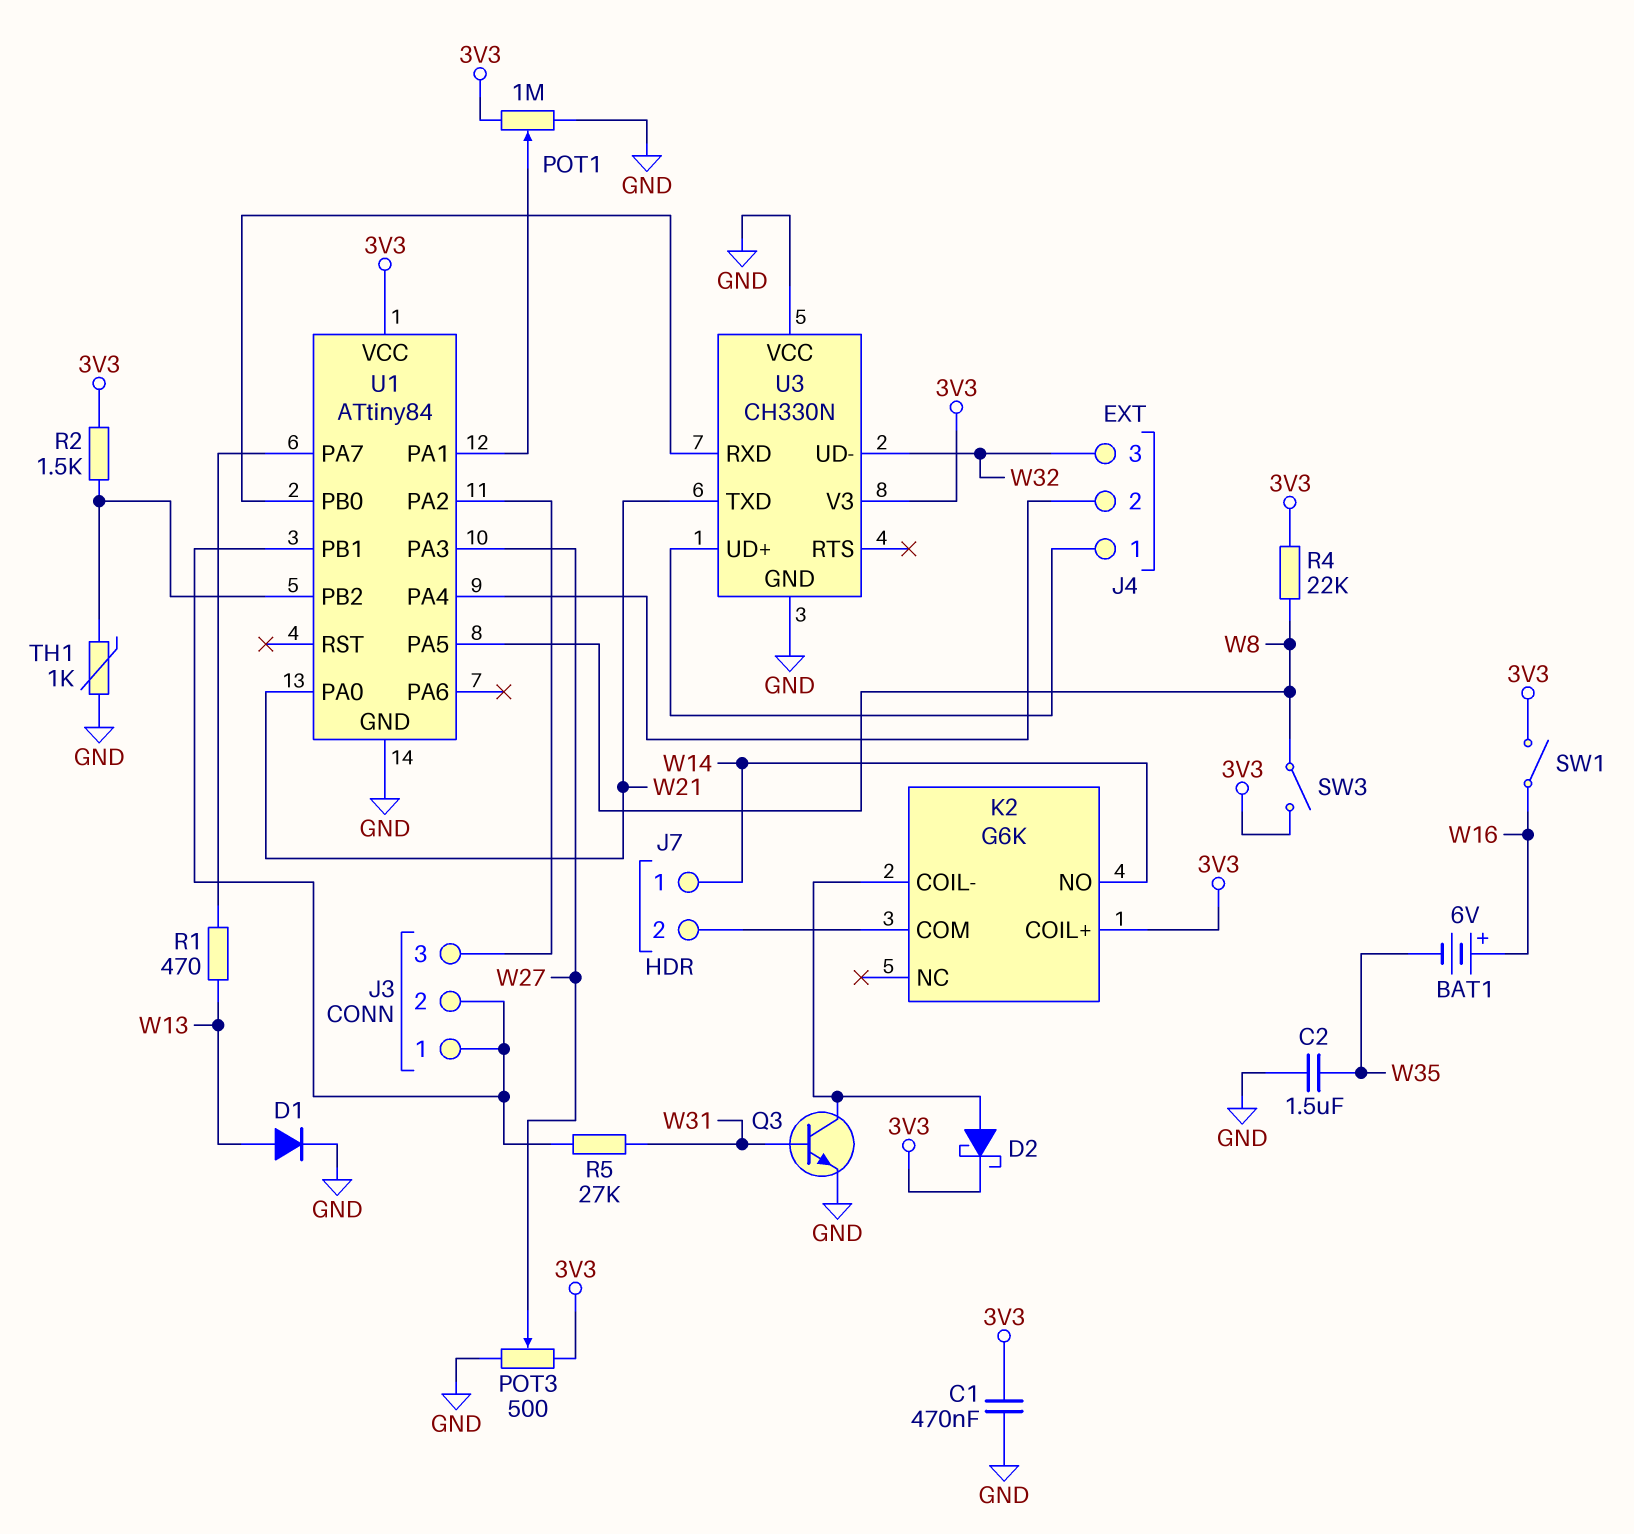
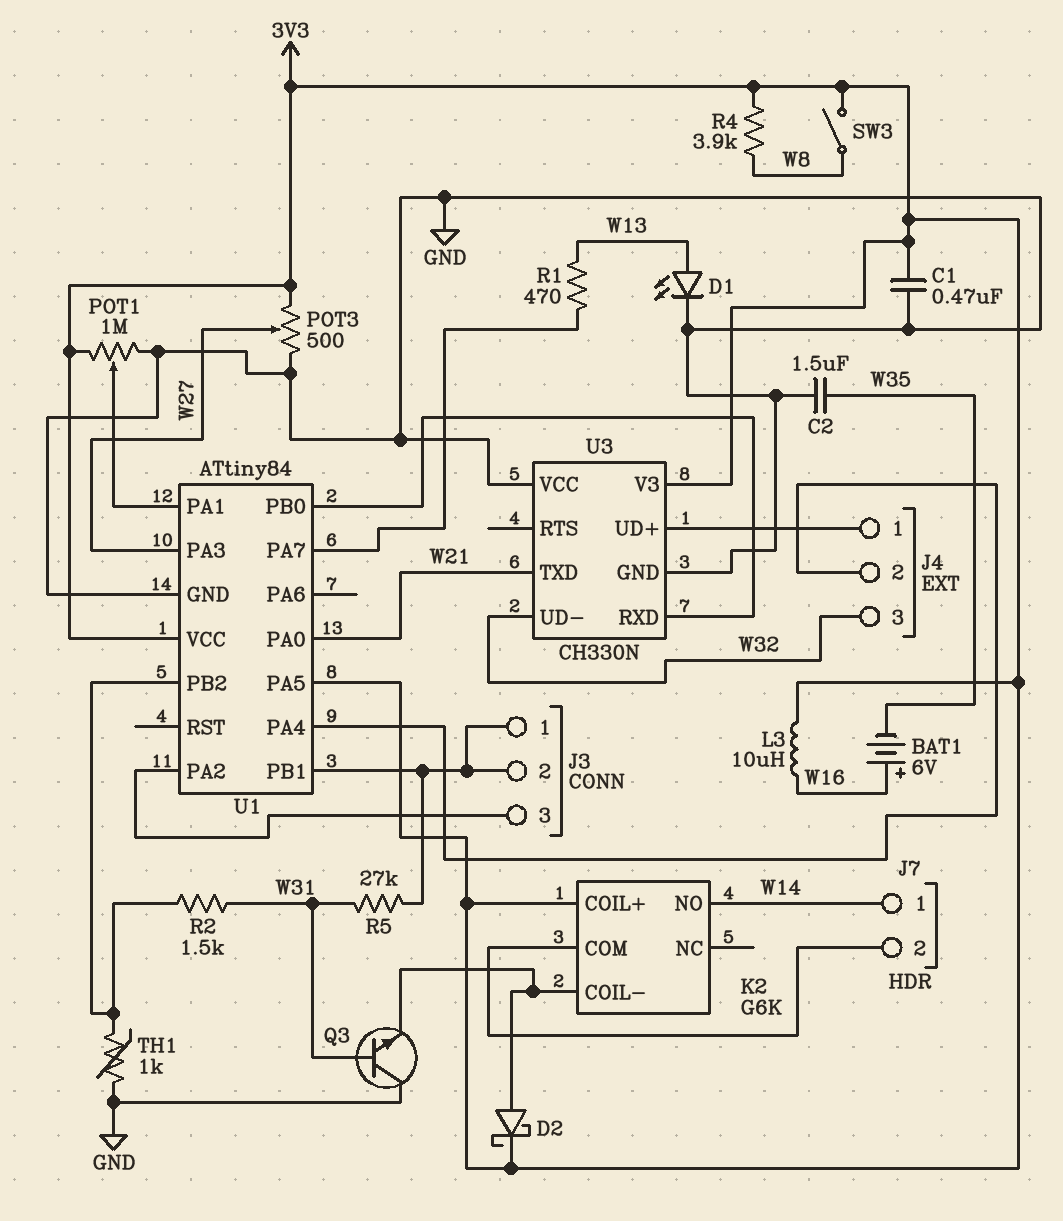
D1: diode (A W13, K GND) -> LED (A W13, K GND)
L3: none -> 10uH (3V3, W16)
Q3: NPN (B W31, C K2/COIL-, E GND) -> NPN (B W31, C GND, E K2/COIL-)
R2: 1.5k (3V3, U1/PB2) -> 1.5k (U1/PB2, W31)
R4: 22k (3V3, W8) -> 3.9k (3V3, W8)
SW1: switch (3V3, W16) -> none
U1 pin PA5: W8 -> 3V3

